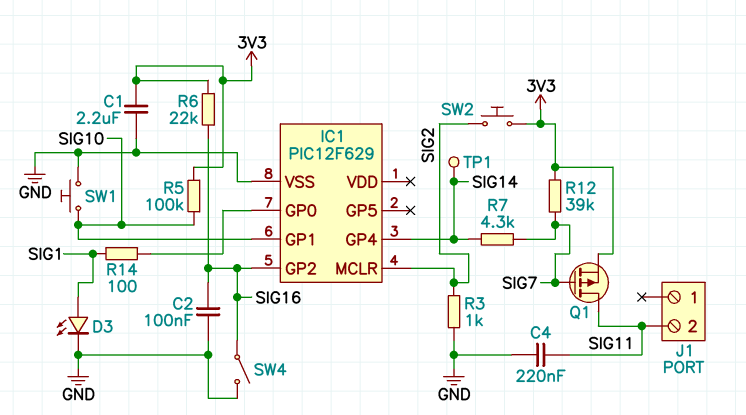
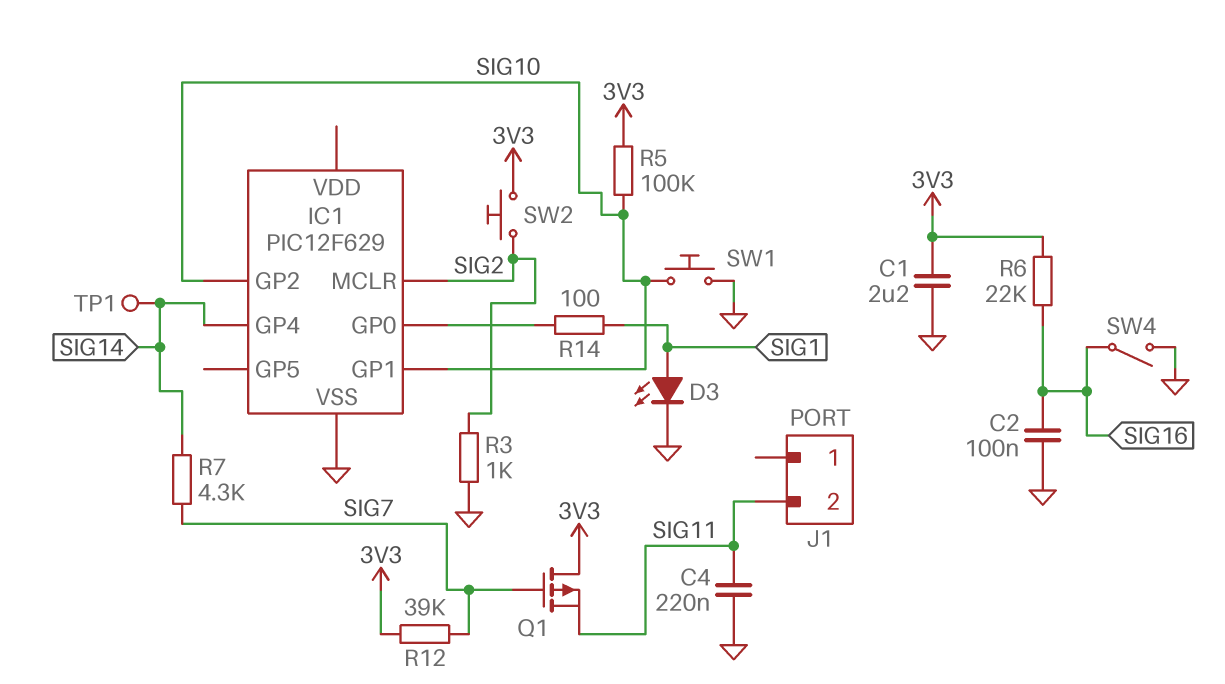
IC1 pin GP2: SIG16 -> SIG10
Q1: PMOS (G SIG7, D SIG11, S 3V3) -> PMOS (G SIG7, D 3V3, S SIG11)

